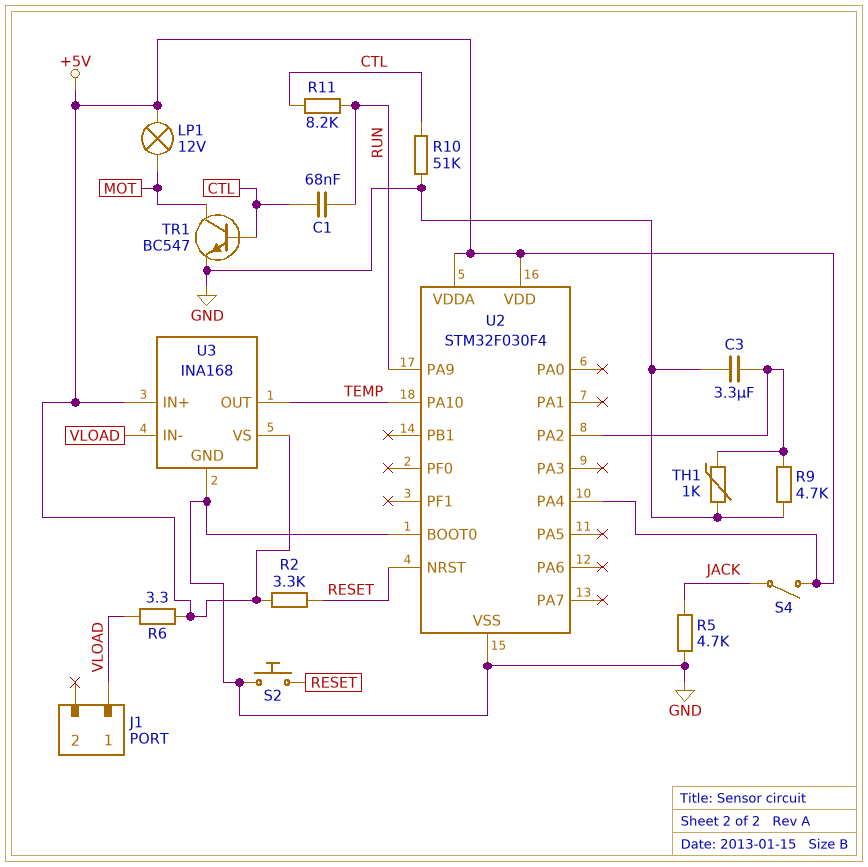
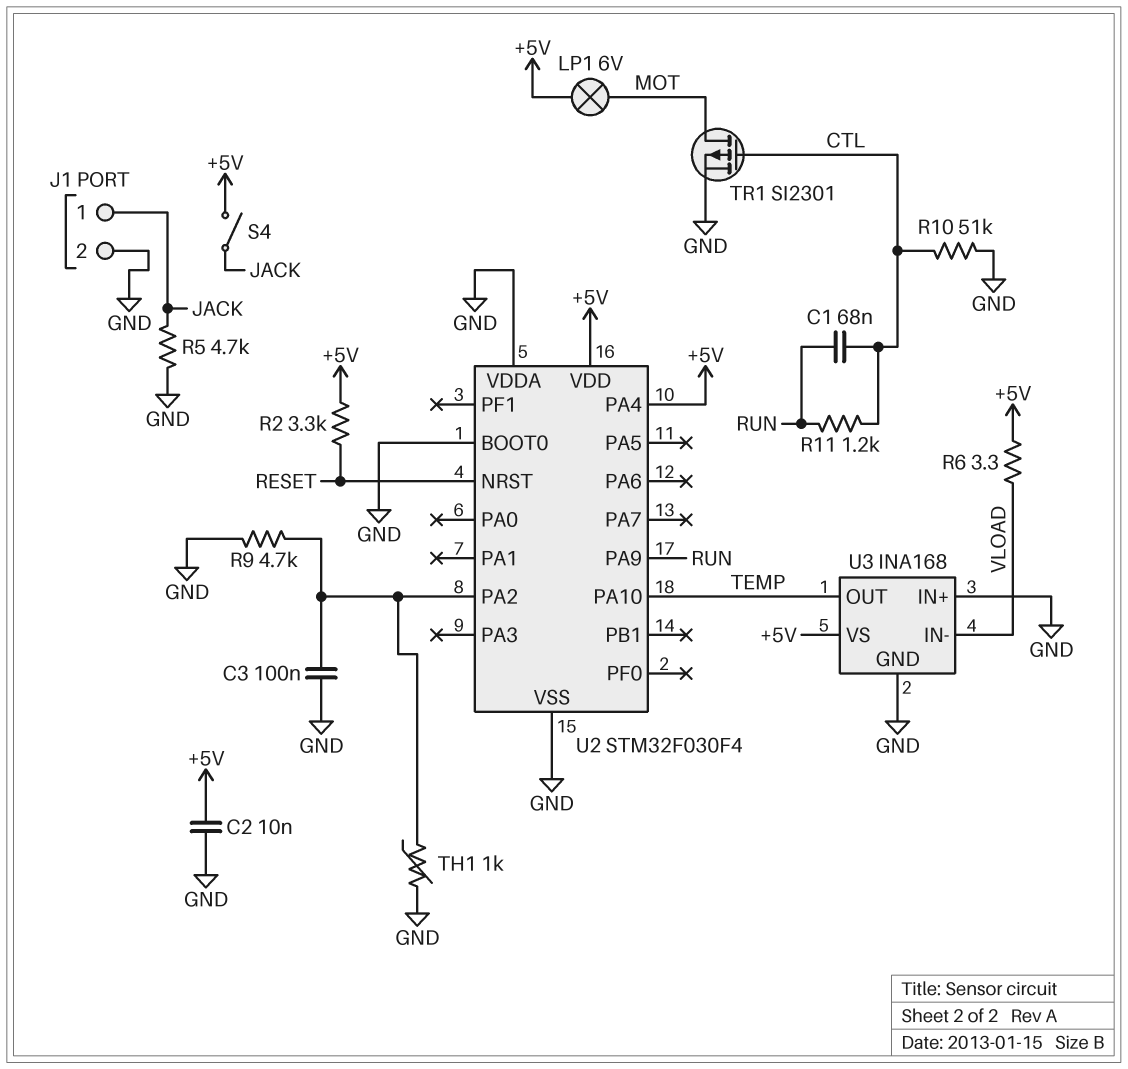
C2: none -> 10nF (+5V, GND)
C3: 3.3uF (GND, U2/PA2) -> 100nF (GND, U2/PA2)
J1 pin 1: VLOAD -> JACK
J1 pin 2: none -> GND
LP1: lamp 12V (+5V, MOT) -> lamp 6V (+5V, MOT)
R11: 8.2k (CTL, RUN) -> 1.2k (CTL, RUN)
S2: button (GND, RESET) -> none
TR1: NPN BC547 (B CTL, C MOT, E GND) -> PMOS SI2301 (G CTL, D MOT, S GND)
U2 pin VDDA: +5V -> GND
U3 pin IN+: +5V -> GND

